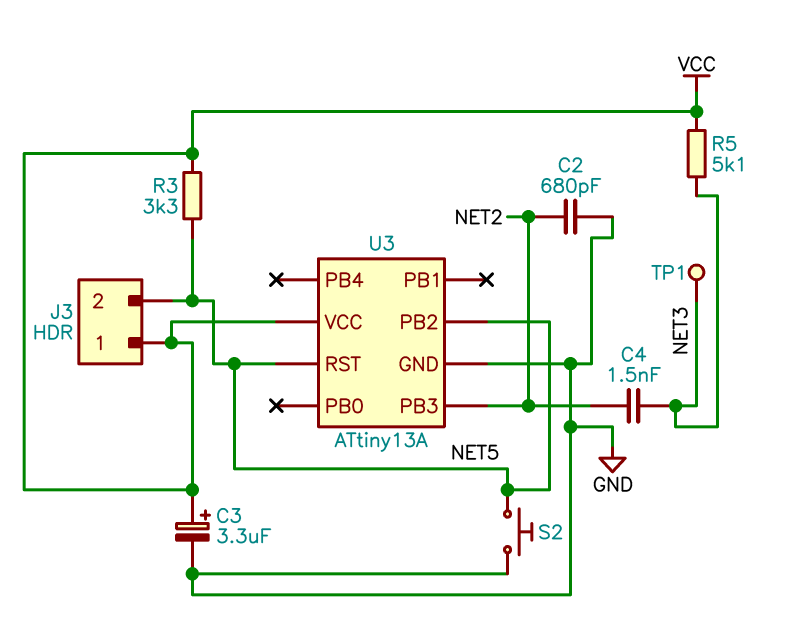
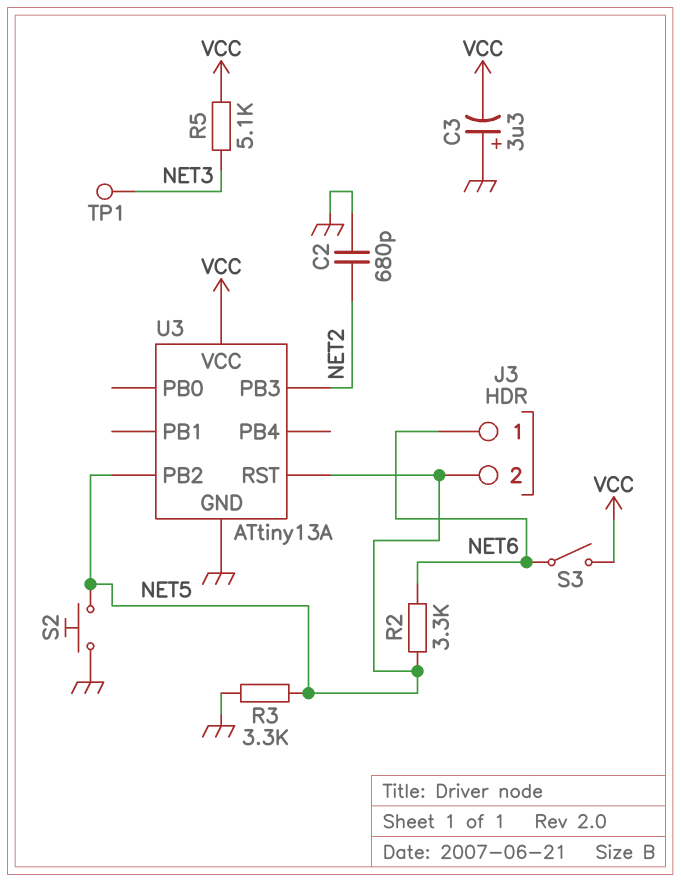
C3: 3.3uF (plus VCC, minus GND) -> 3.3uF (plus GND, minus VCC)
C4: 1.5nF (NET2, NET3) -> none
J3 pin 1: VCC -> NET6
R2: none -> 3.3k (NET5, NET6)
R3: 3.3k (NET5, VCC) -> 3.3k (GND, NET5)
S3: none -> switch (NET6, VCC)

